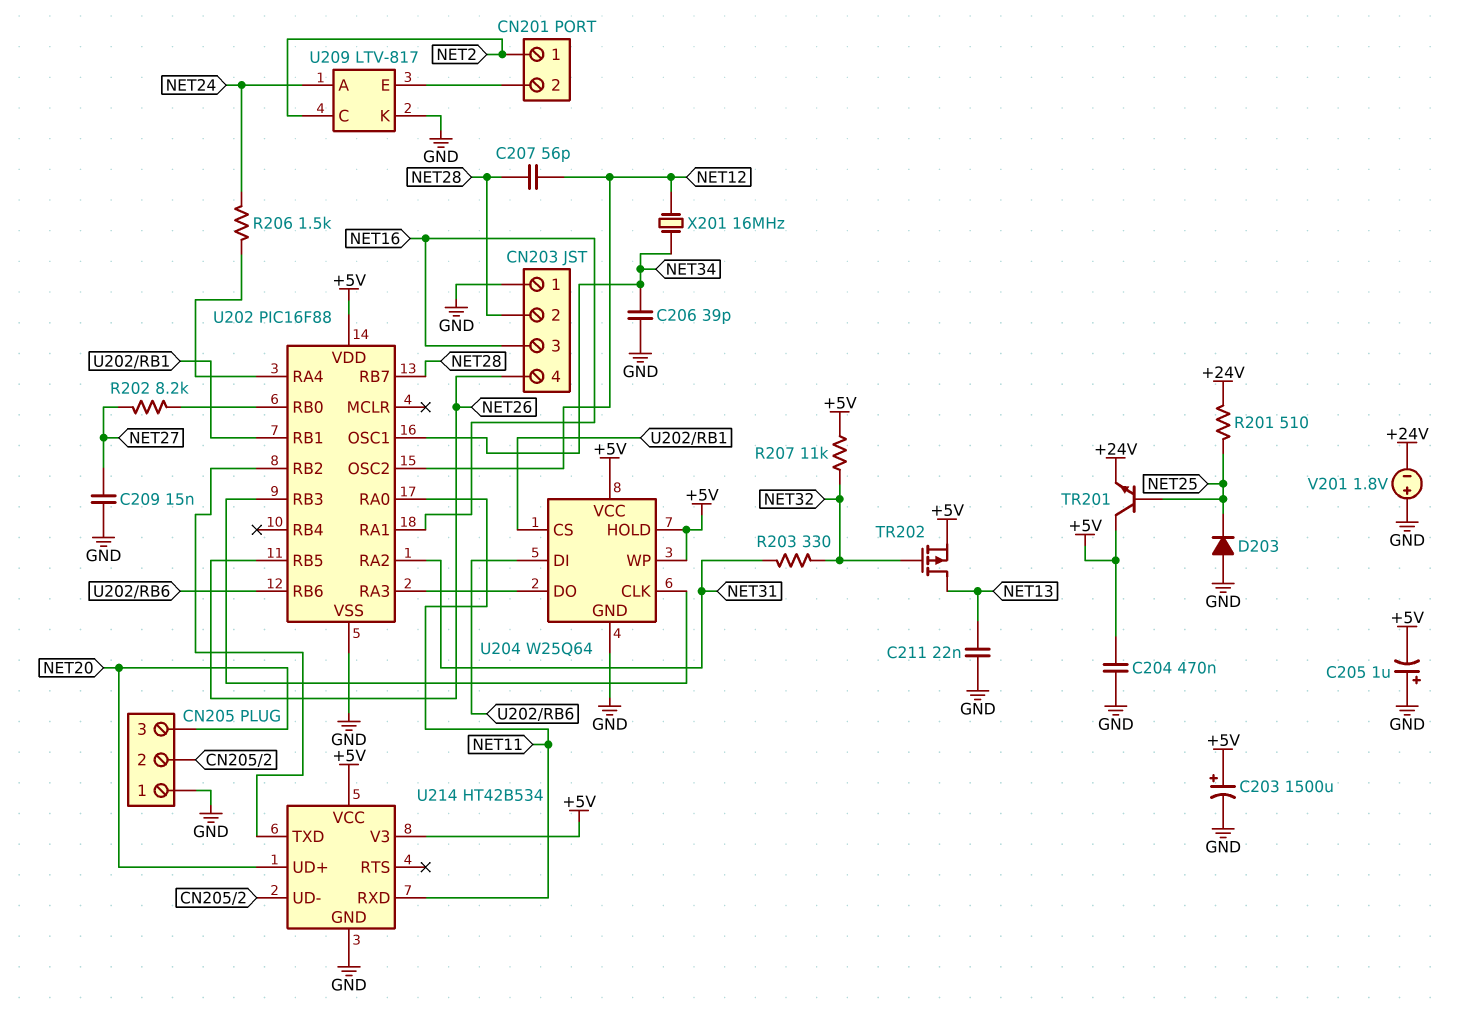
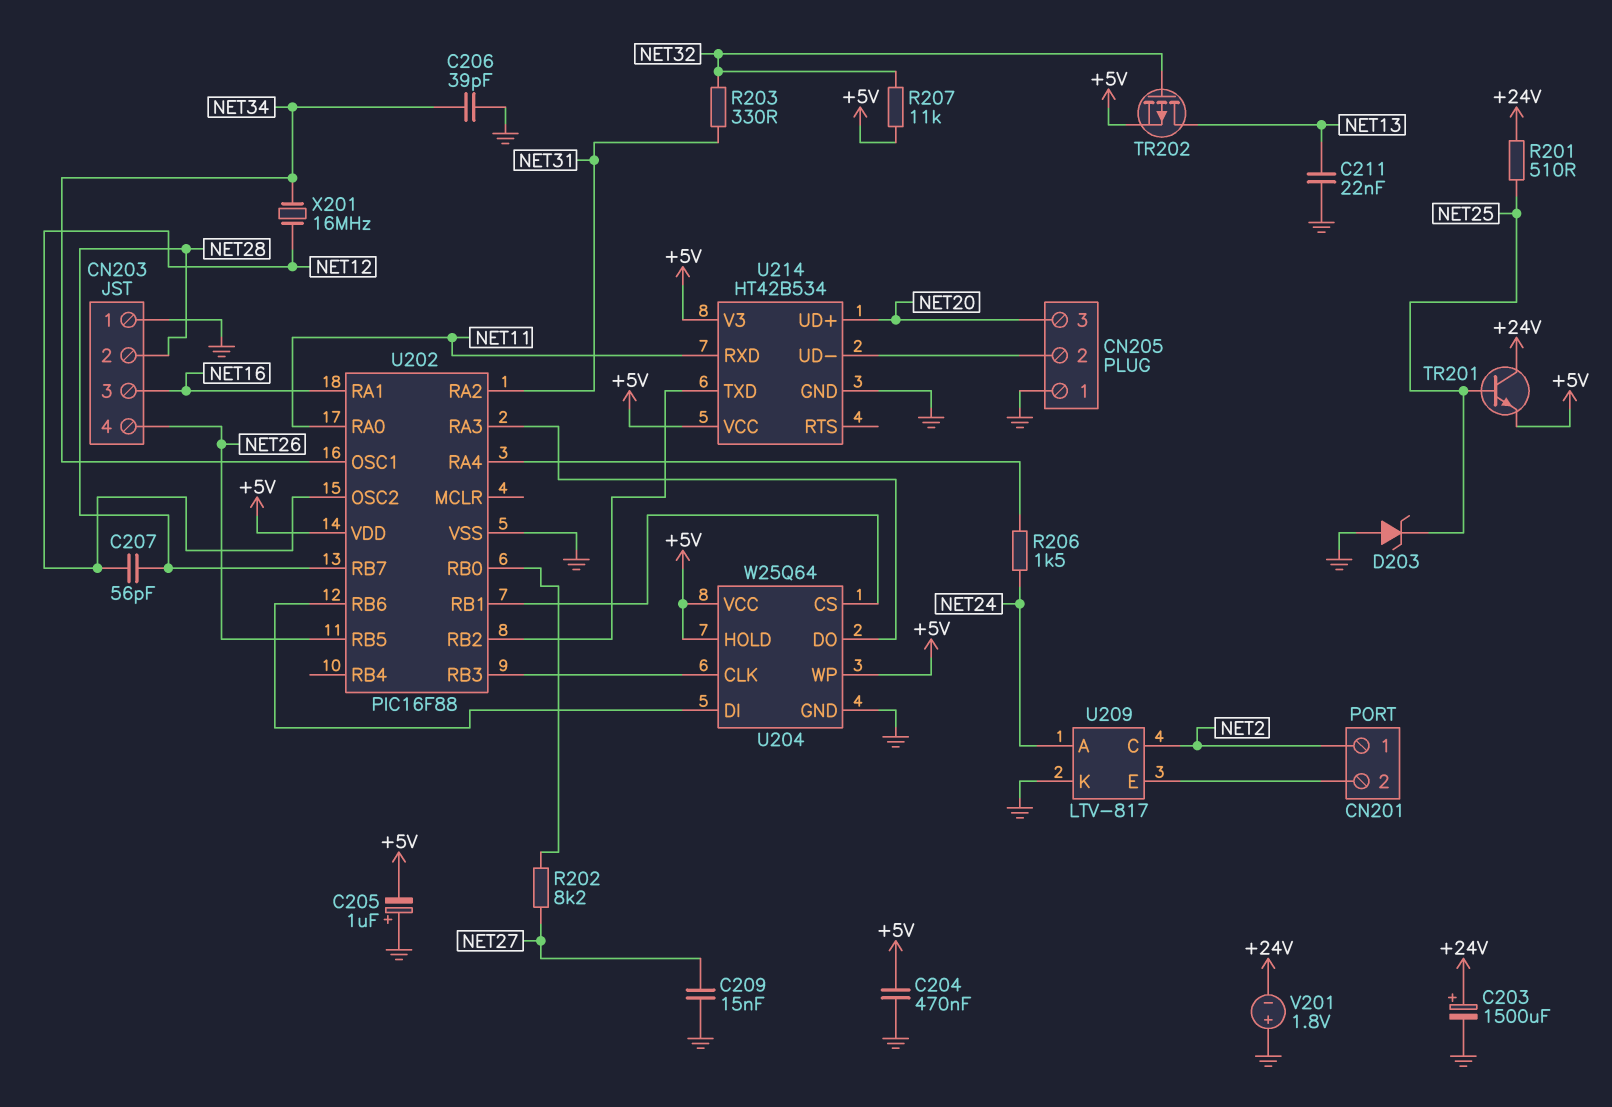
C203: 1500uF (plus +5V, minus GND) -> 1500uF (plus +24V, minus GND)
D203: diode (A GND, K NET25) -> zener (A GND, K NET25)
TR201: NPN (B NET25, C +5V, E +24V) -> NPN (B NET25, C +24V, E +5V)

